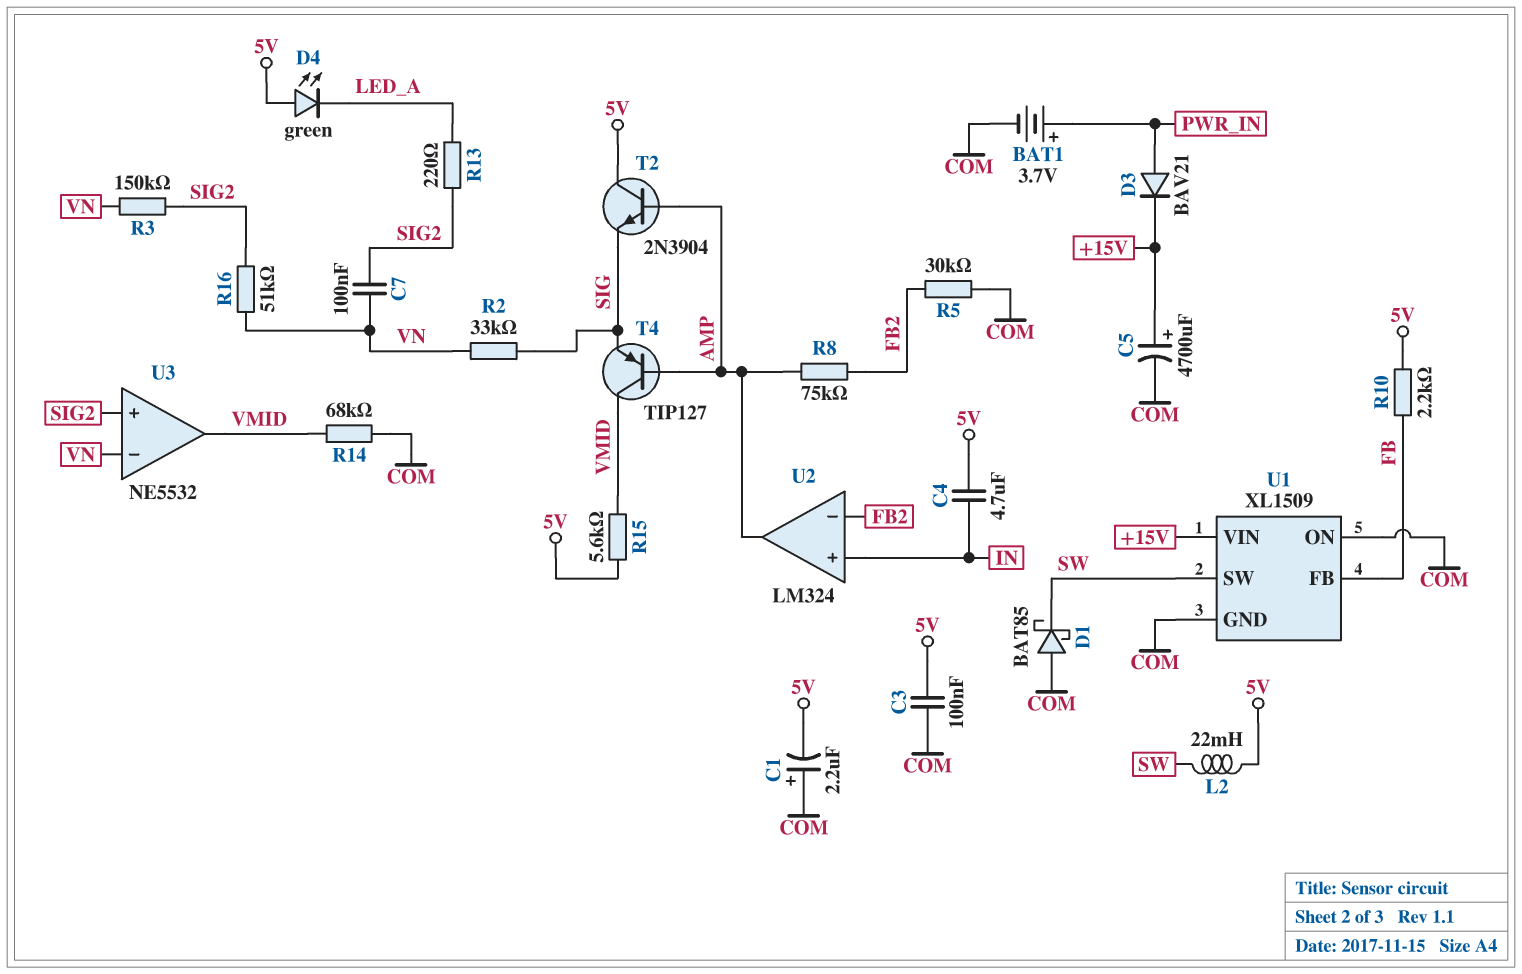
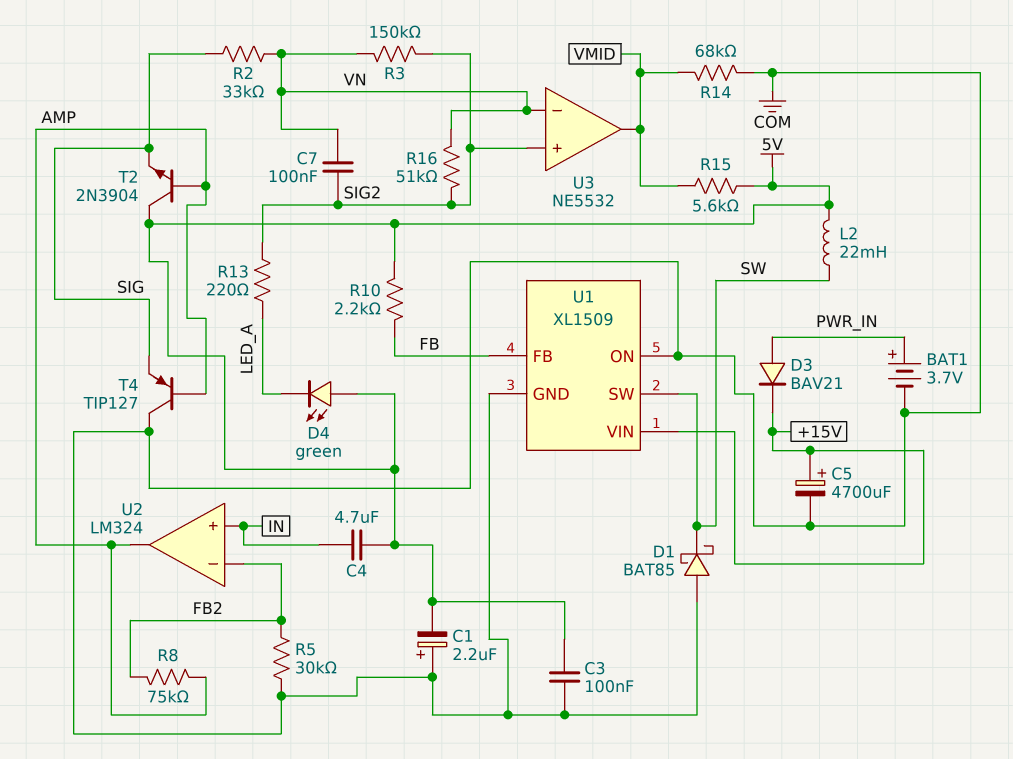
T4: PNP TIP127 (B AMP, C VMID, E SIG) -> PNP TIP127 (B AMP, C COM, E SIG)

